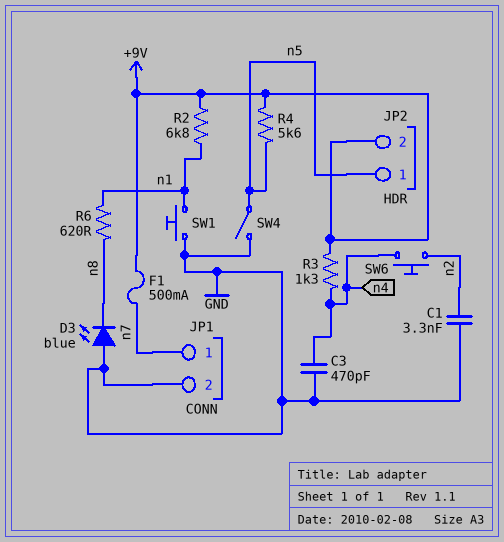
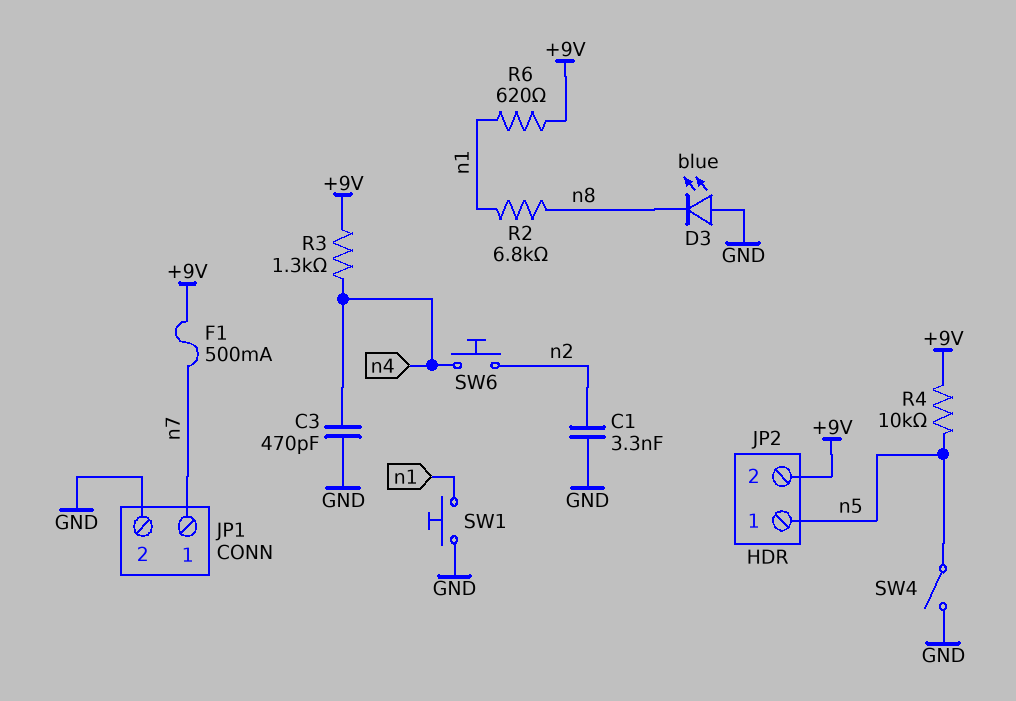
R2: 6.8k (+9V, n1) -> 6.8k (n1, n8)
R4: 5.6k (+9V, n5) -> 10k (+9V, n5)
R6: 620 (n1, n8) -> 620 (+9V, n1)

